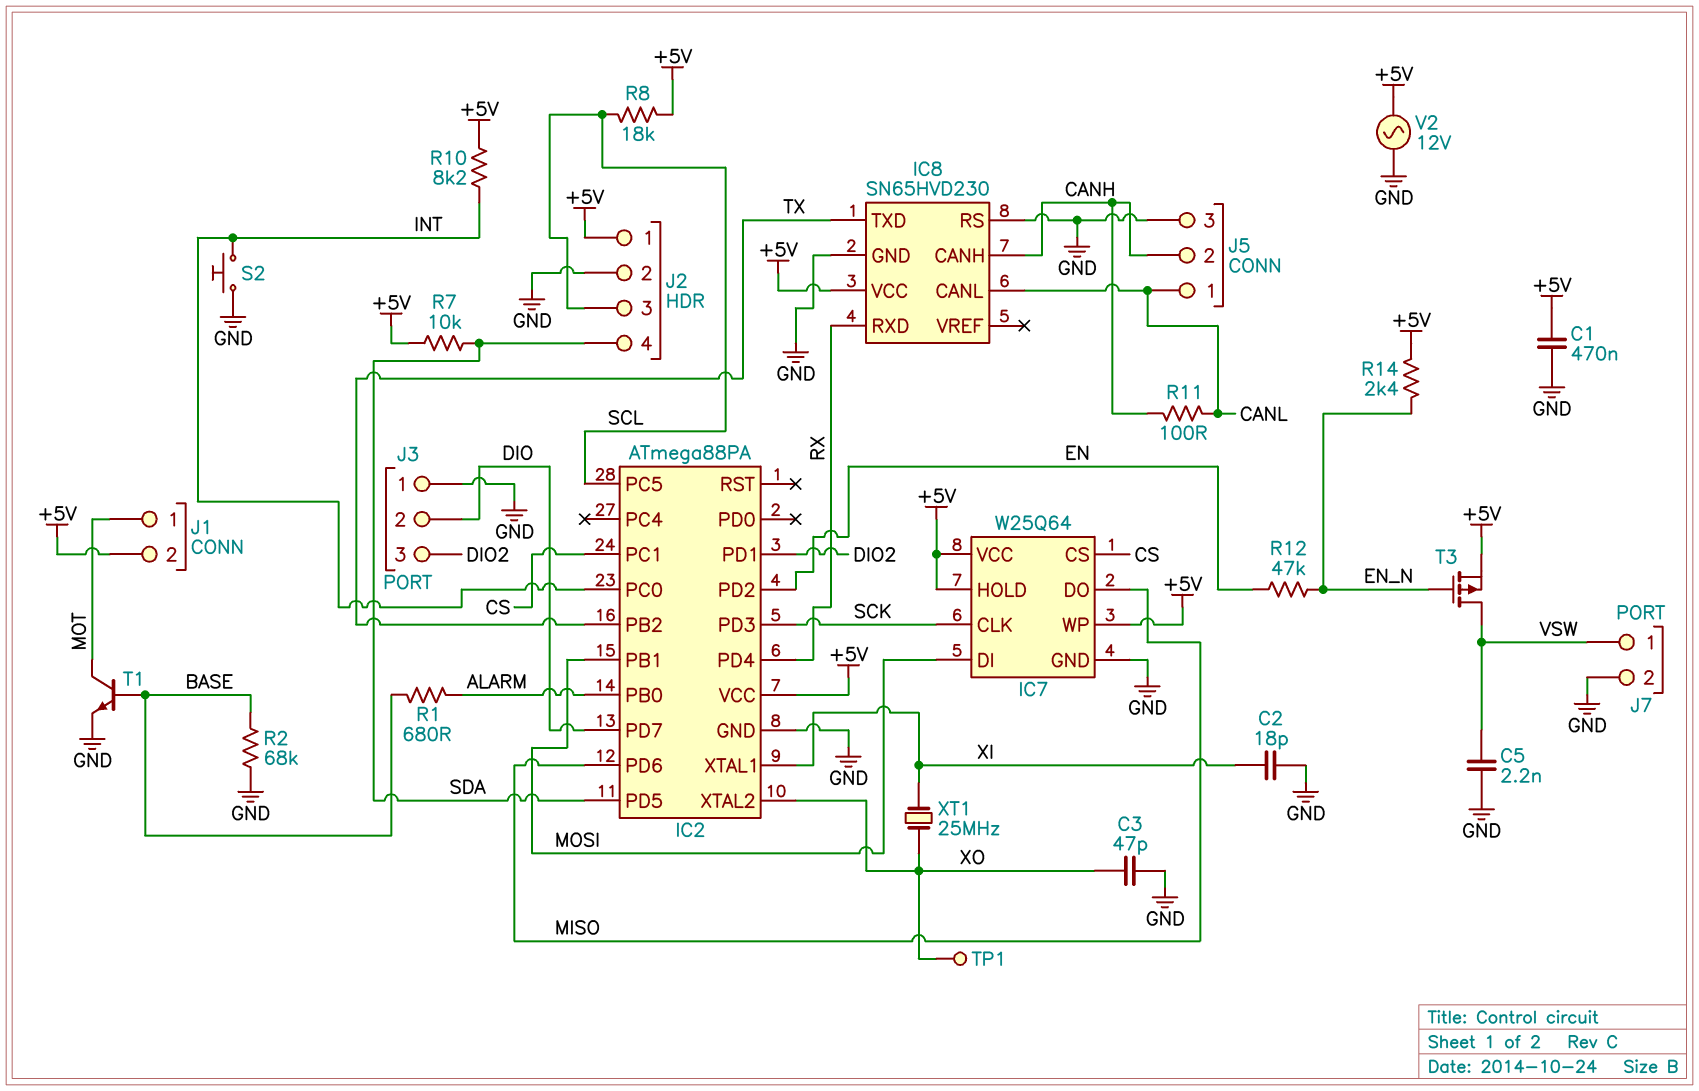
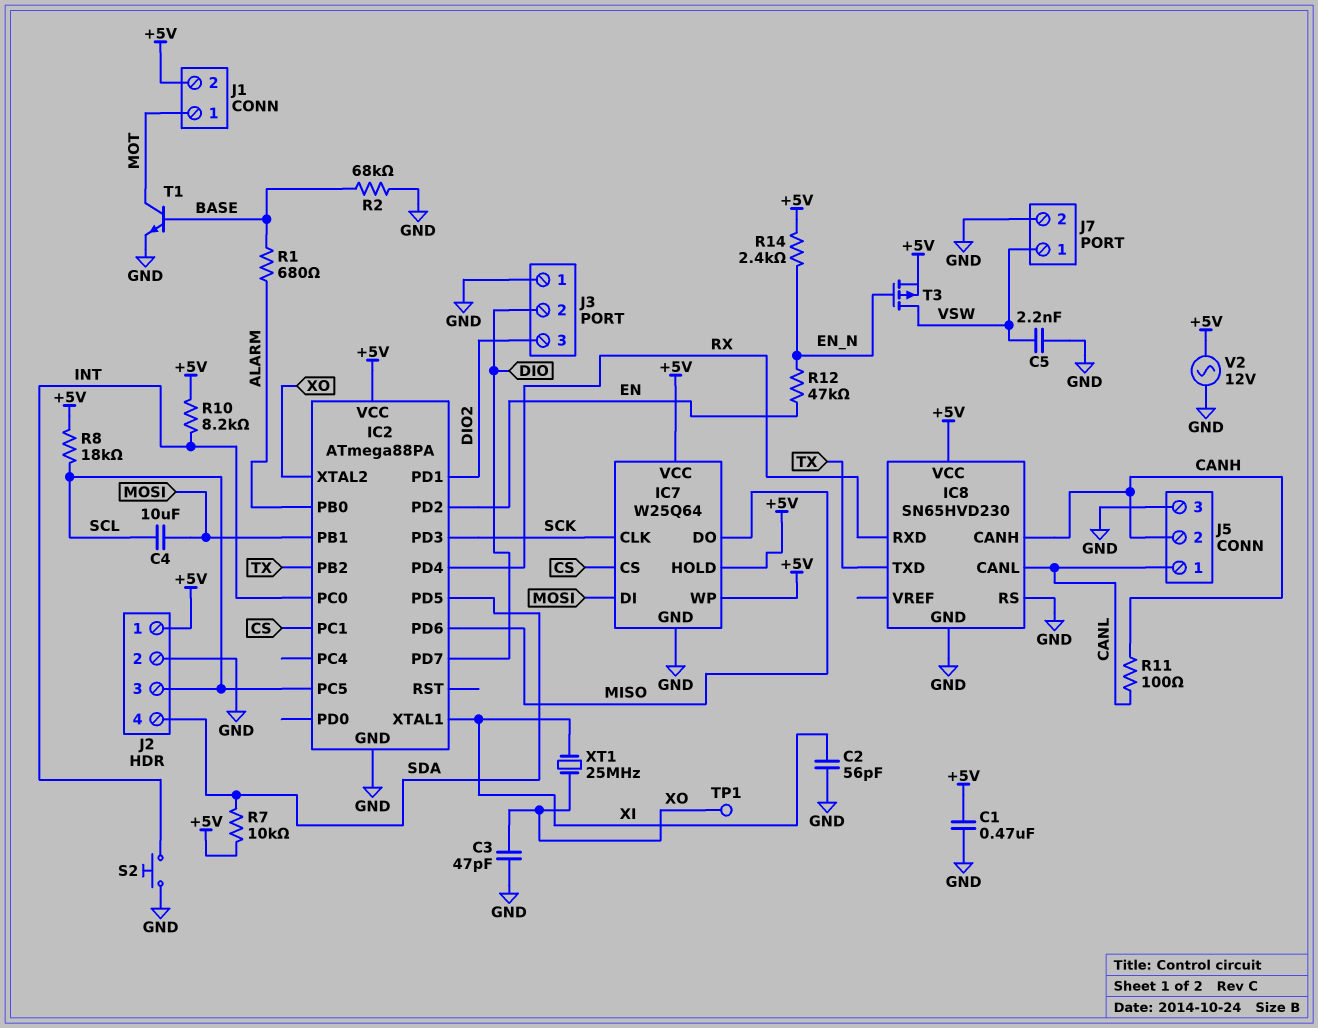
C2: 18pF (GND, XI) -> 56pF (GND, XI)
C4: none -> 10uF (MOSI, SCL)

